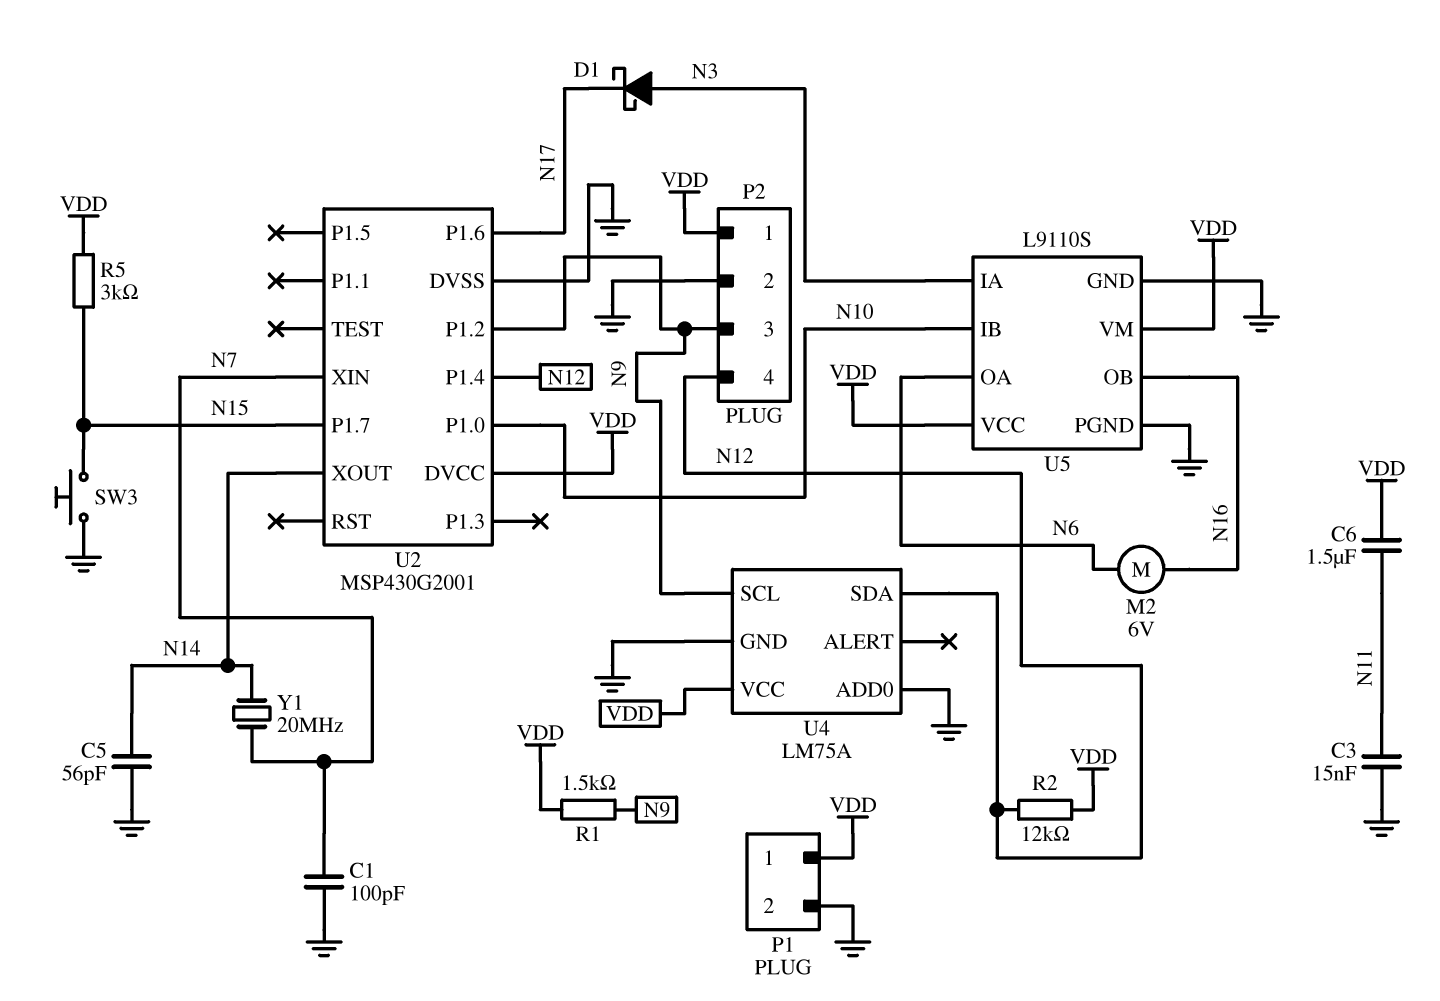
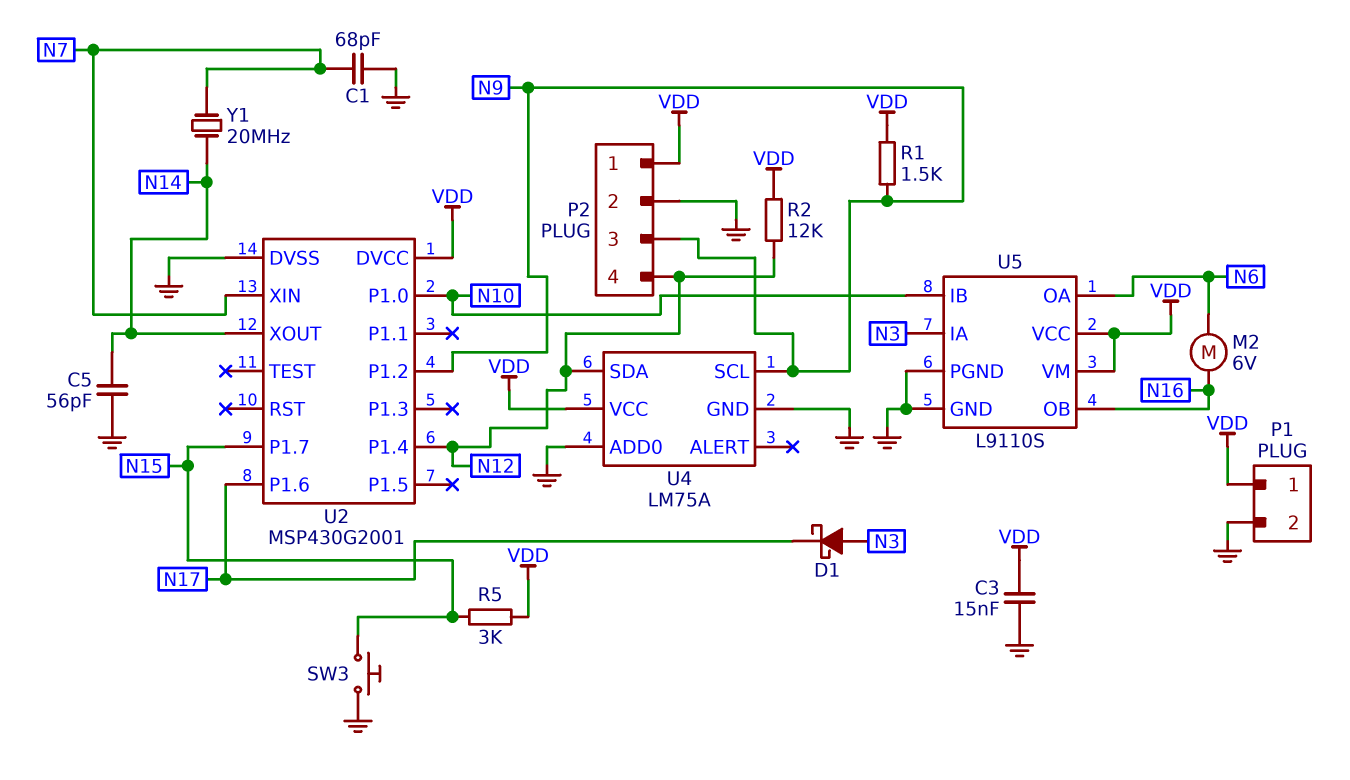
C1: 100pF (GND, N7) -> 68pF (GND, N7)
C3: 15nF (GND, N11) -> 15nF (GND, VDD)
C6: 1.5uF (N11, VDD) -> none

